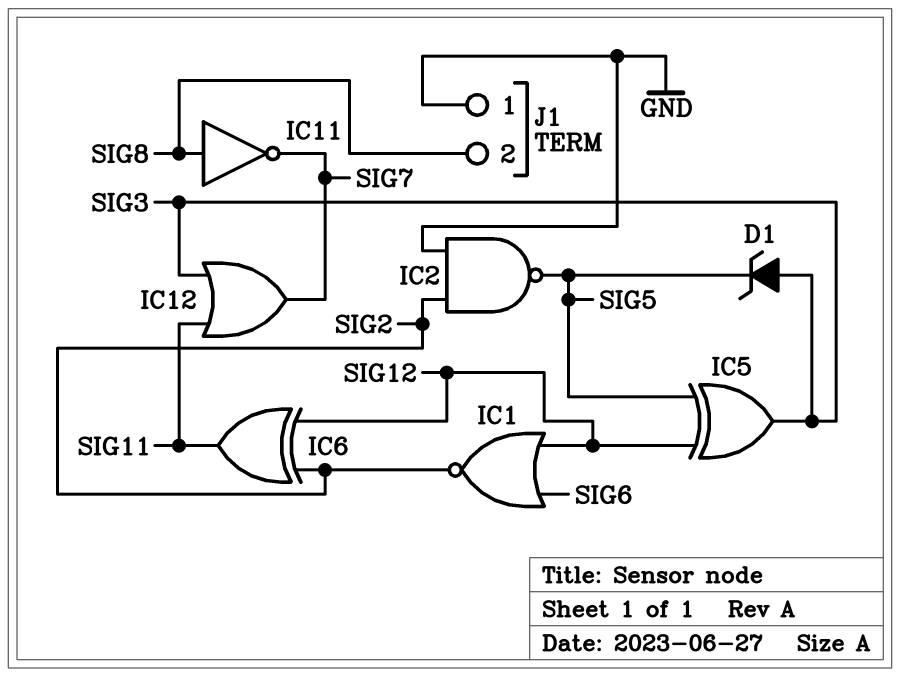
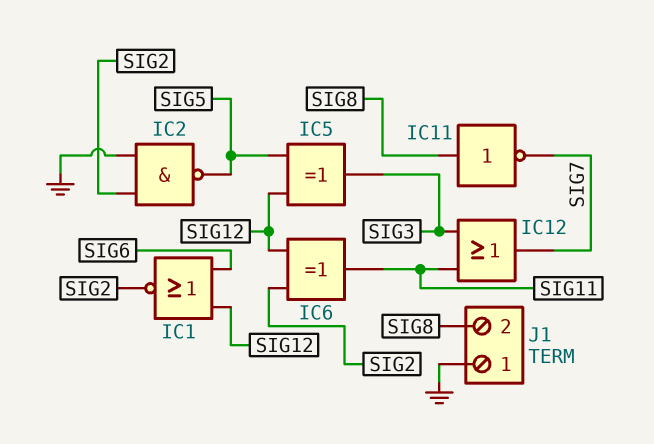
D1: zener (A SIG3, K SIG5) -> none

